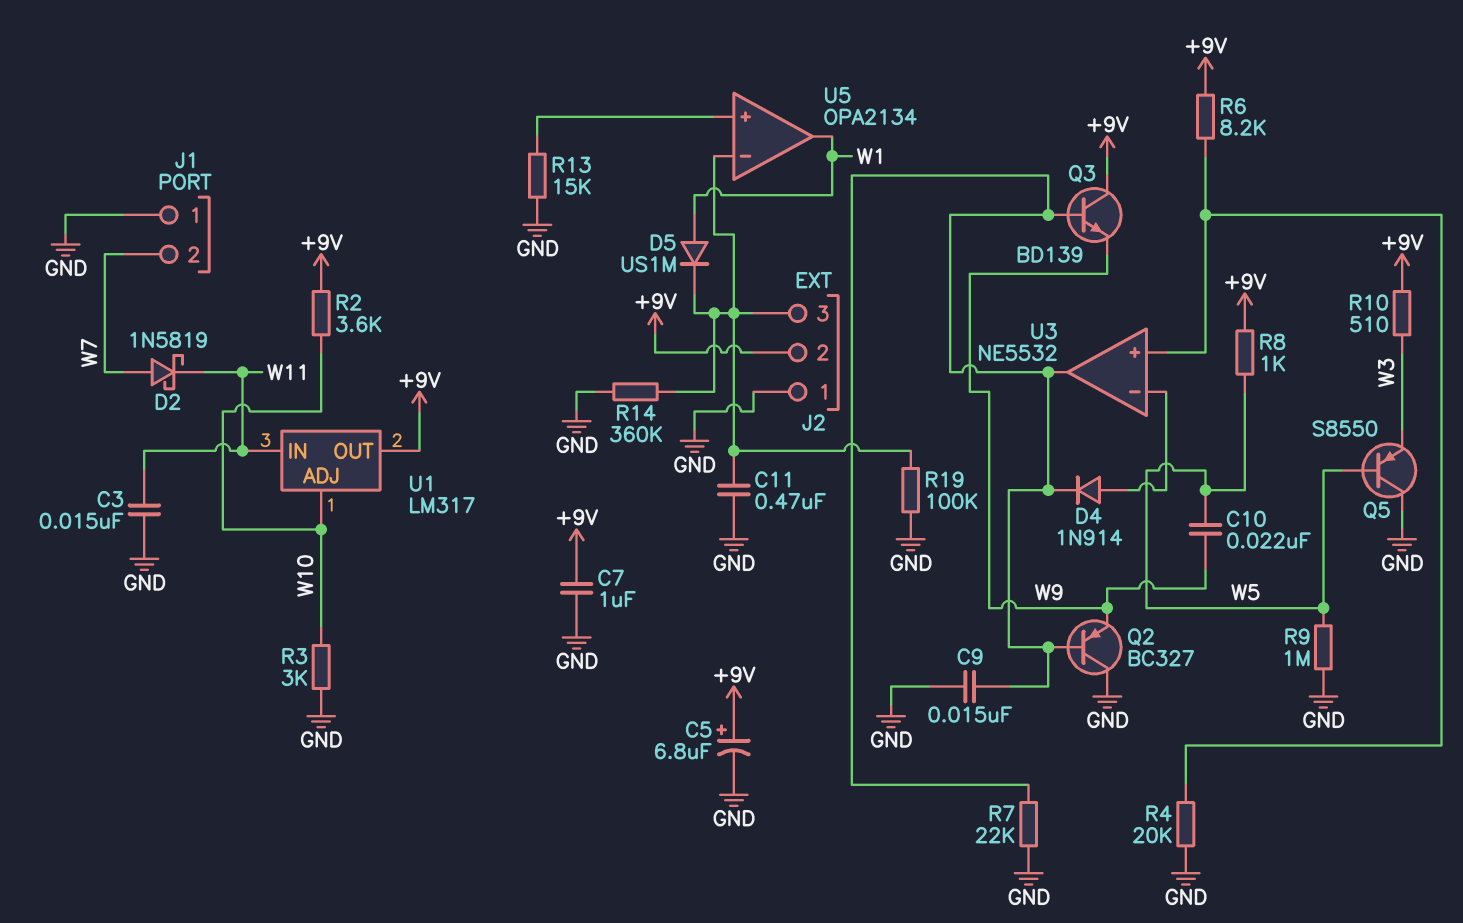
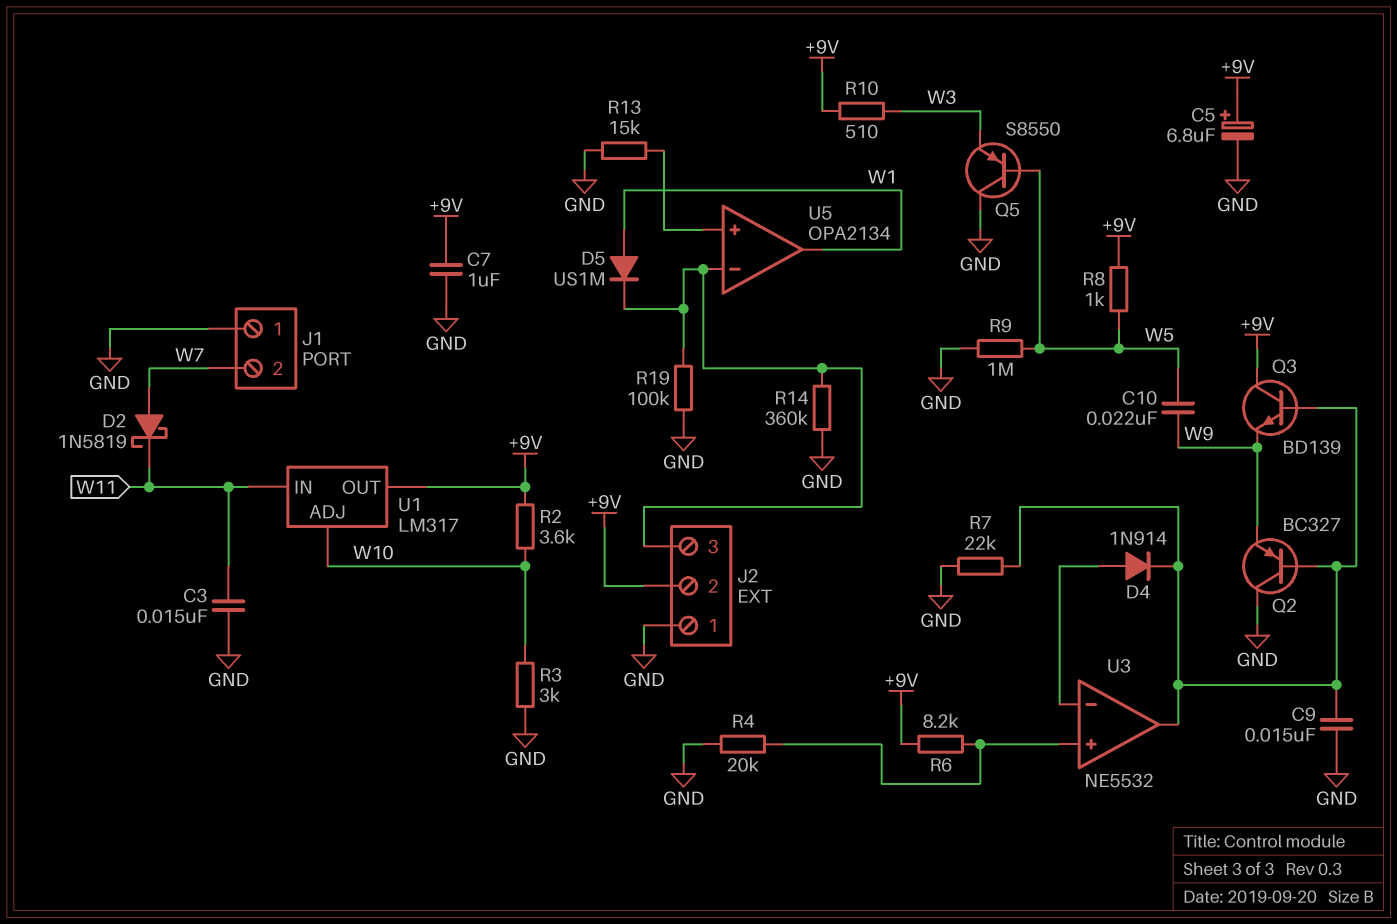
C11: 470nF (GND, J2/3) -> none

